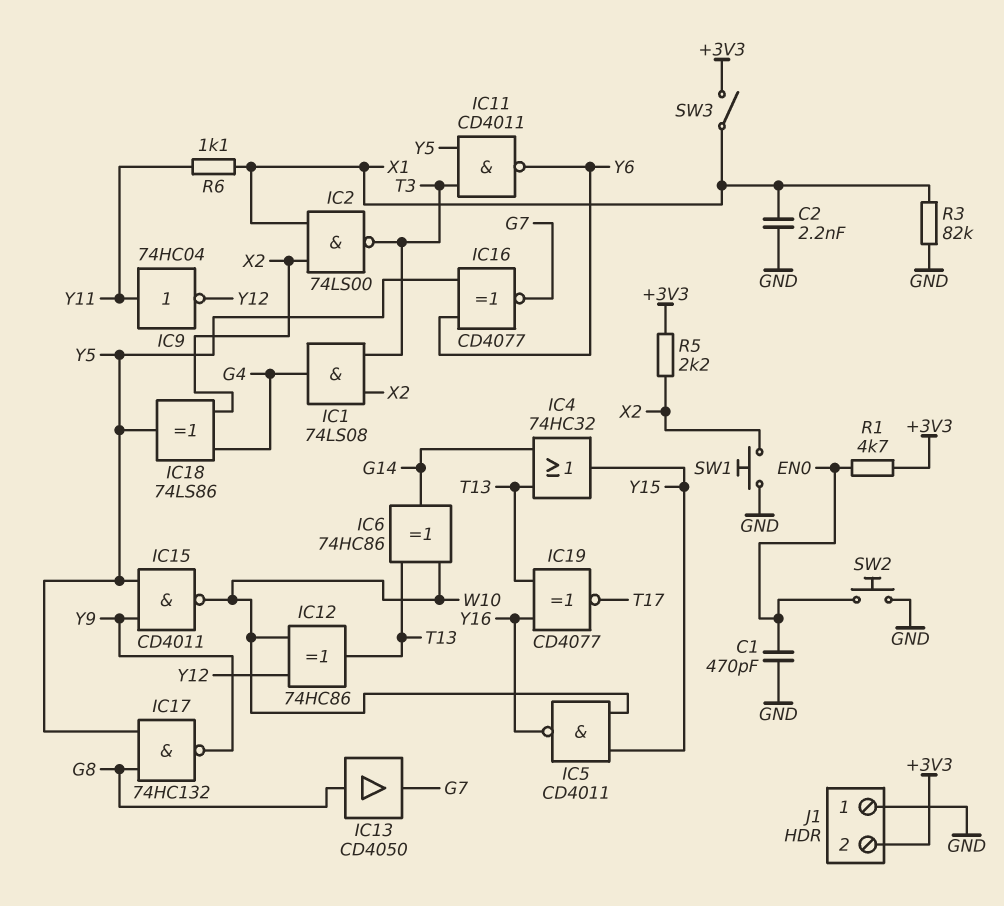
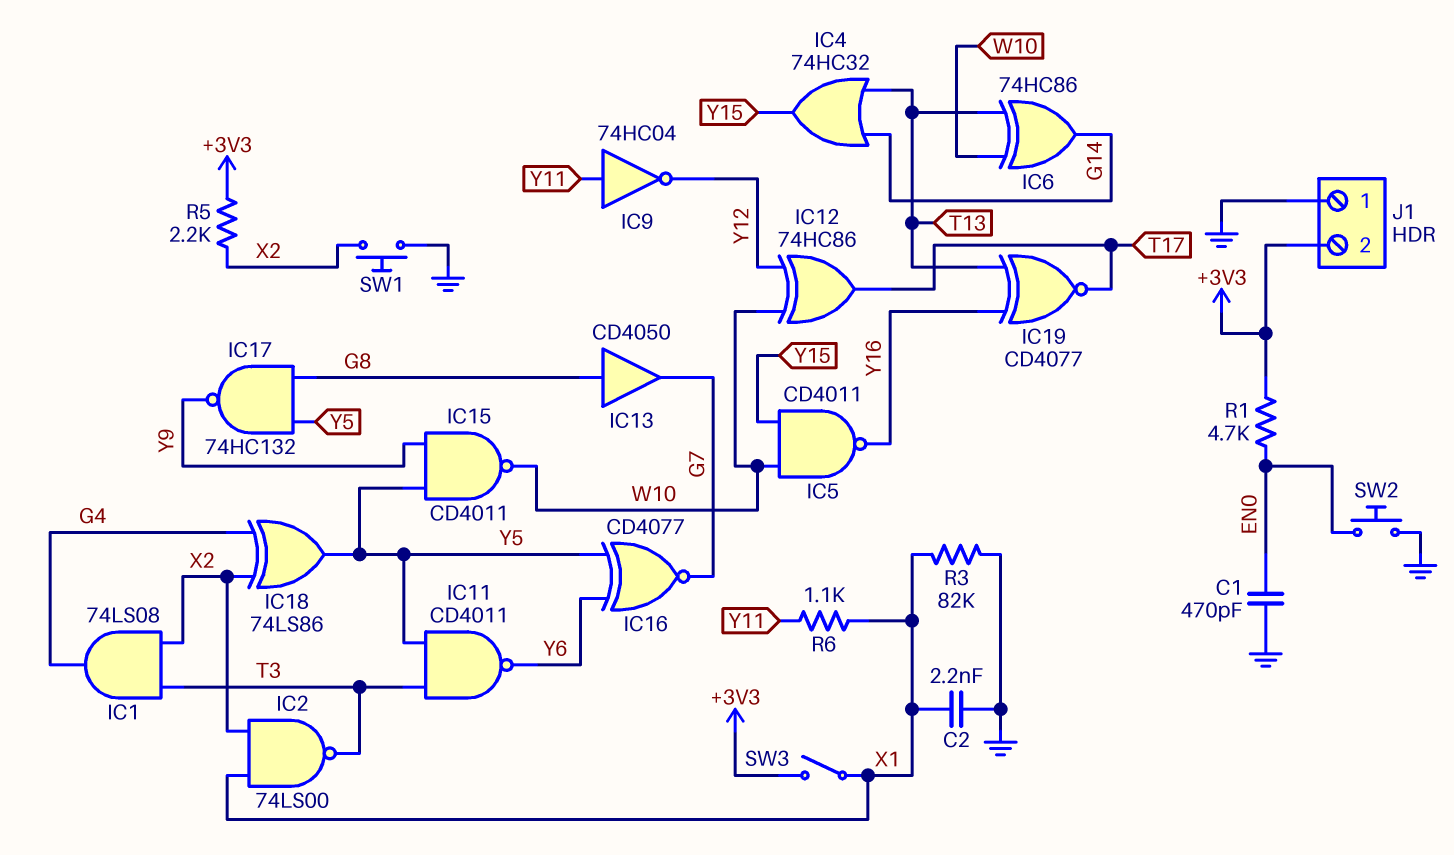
IC12: XOR 74HC86 (in W10, in Y12, out T13) -> XOR 74HC86 (in W10, in Y12, out T17)

